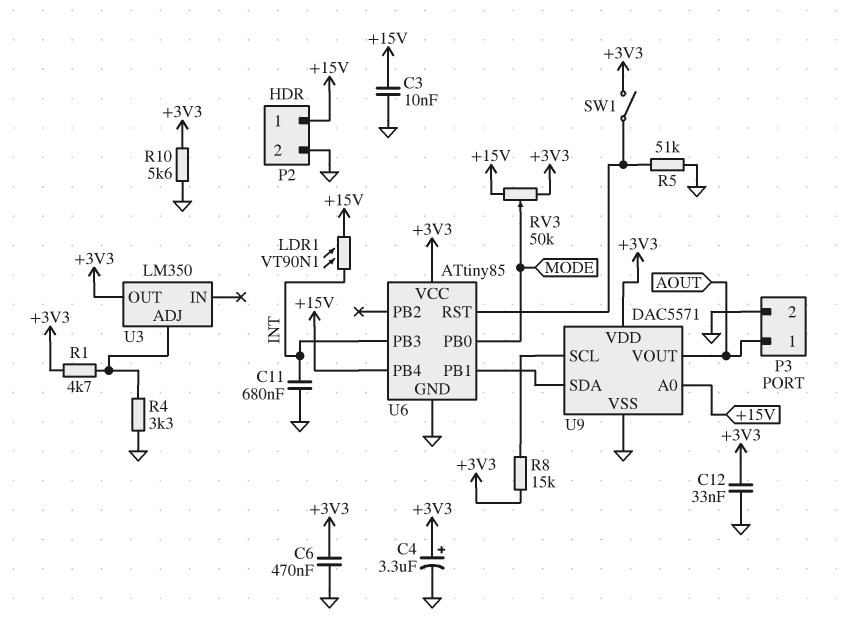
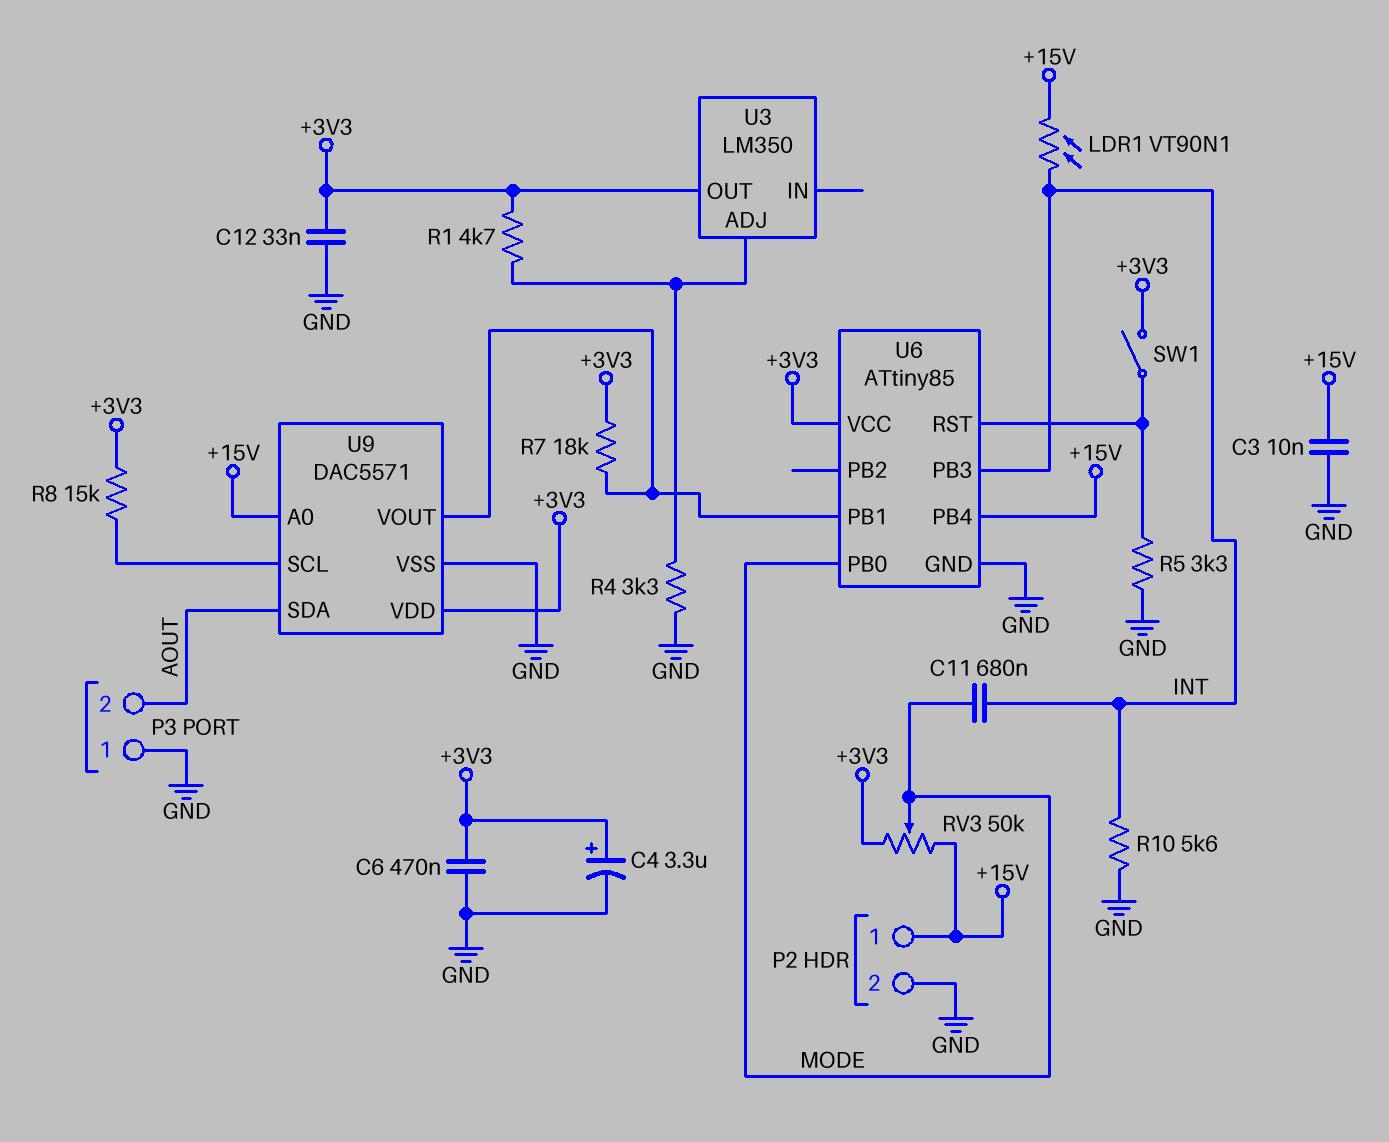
C11: 680nF (GND, INT) -> 680nF (INT, MODE)
P3 pin 1: AOUT -> GND
P3 pin 2: GND -> AOUT
R5: 51k (GND, U6/RST) -> 3.3k (GND, U6/RST)
R7: none -> 18k (+3V3, U6/PB1)
R10: 5.6k (+3V3, GND) -> 5.6k (GND, INT)
U9 pin SDA: U6/PB1 -> AOUT
U9 pin VOUT: AOUT -> U6/PB1

